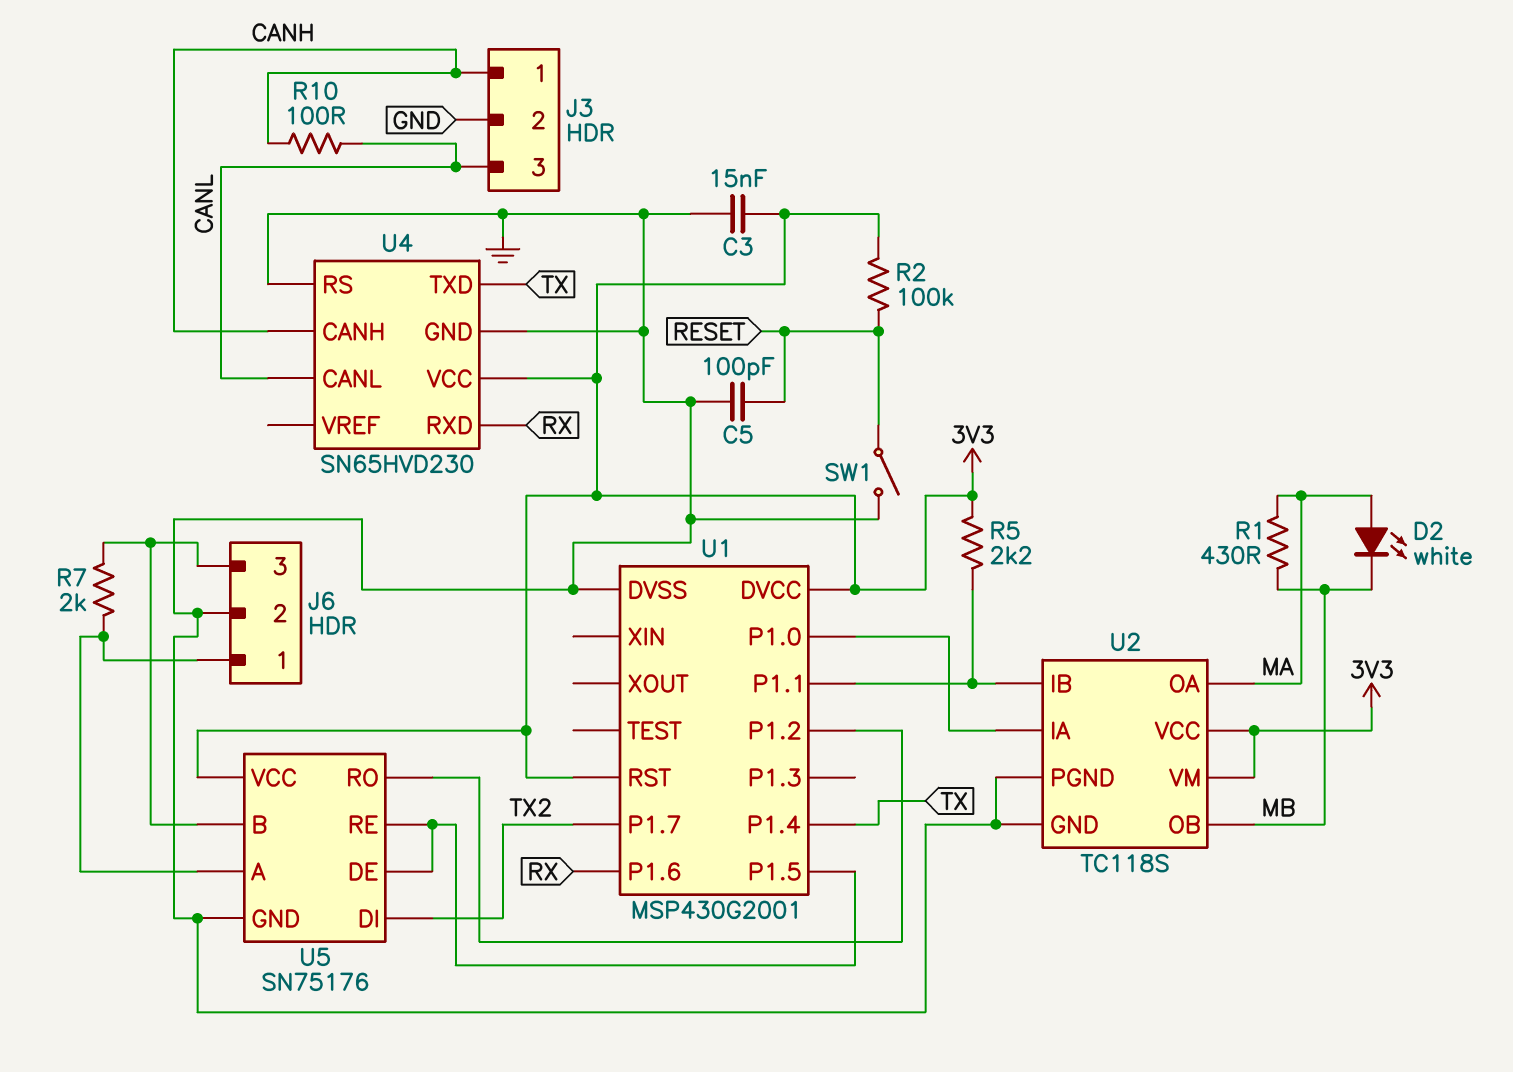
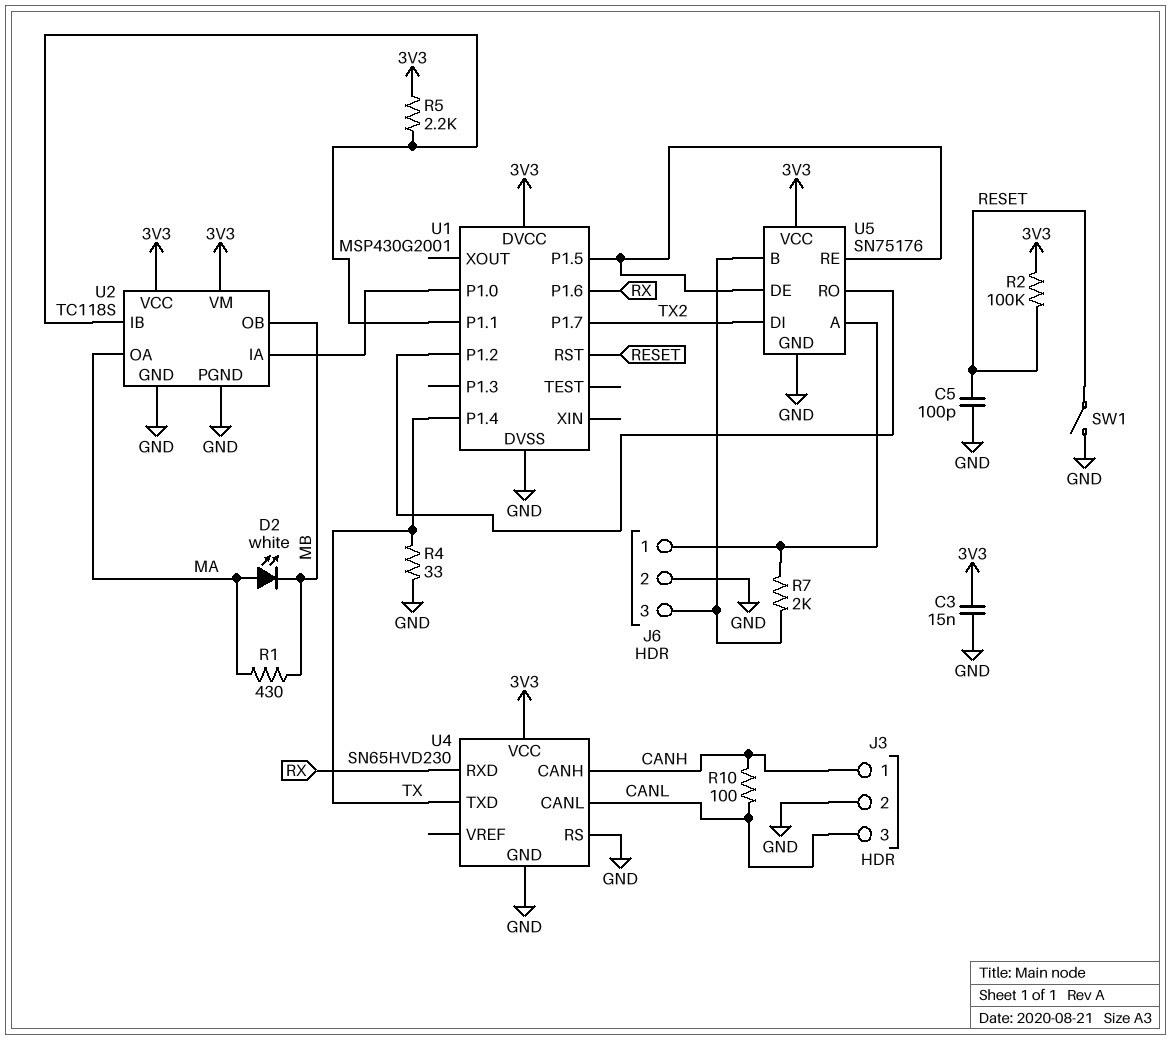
R4: none -> 33 (GND, TX)
U1 pin RST: 3V3 -> RESET

